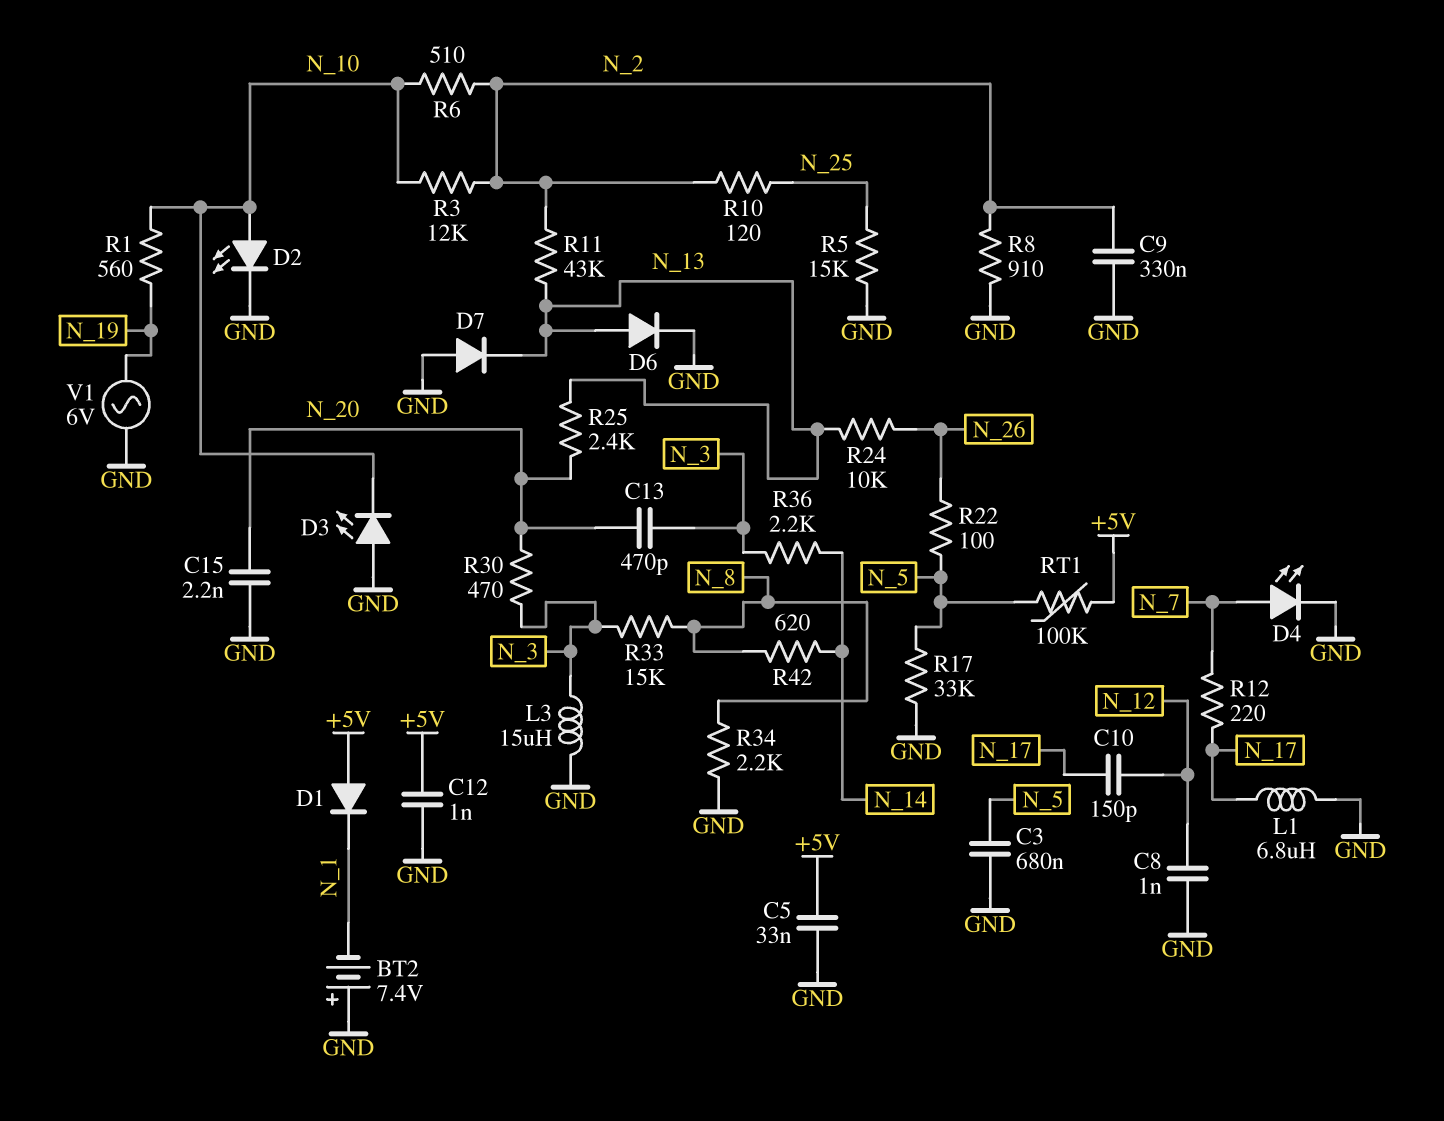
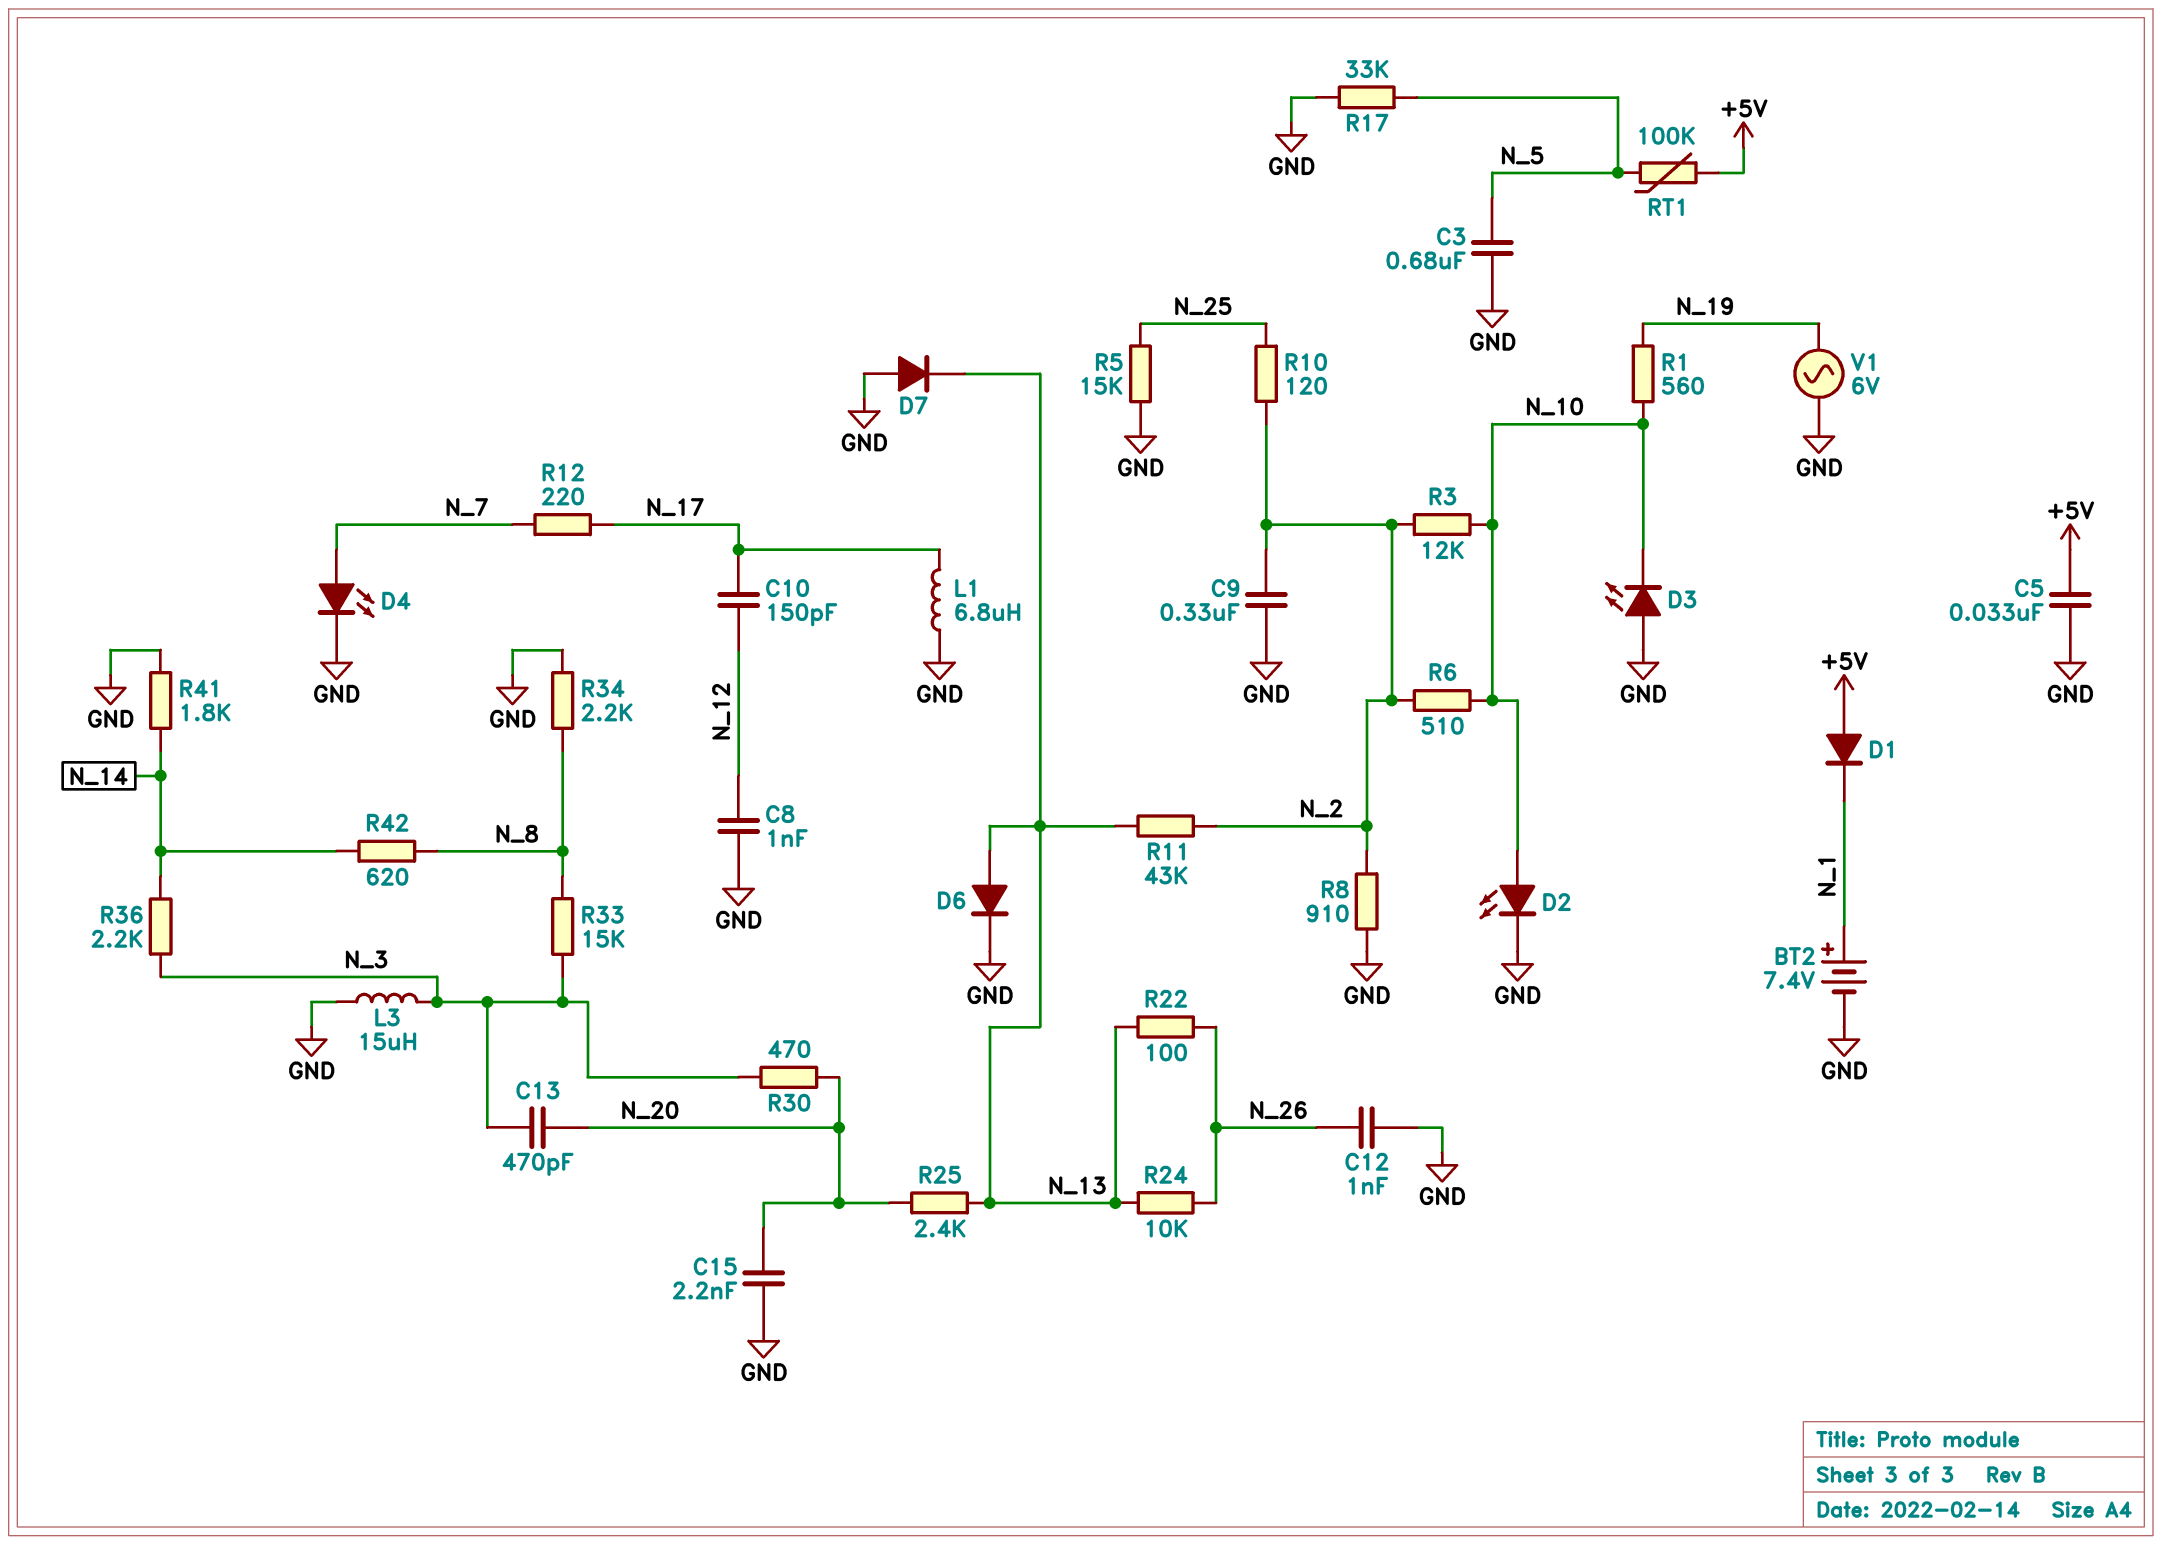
BT2: 7.4V (plus GND, minus N_1) -> 7.4V (plus N_1, minus GND)
C12: 1nF (+5V, GND) -> 1nF (GND, N_26)
R22: 100 (N_5, N_26) -> 100 (N_13, N_26)
R41: none -> 1.8k (GND, N_14)

